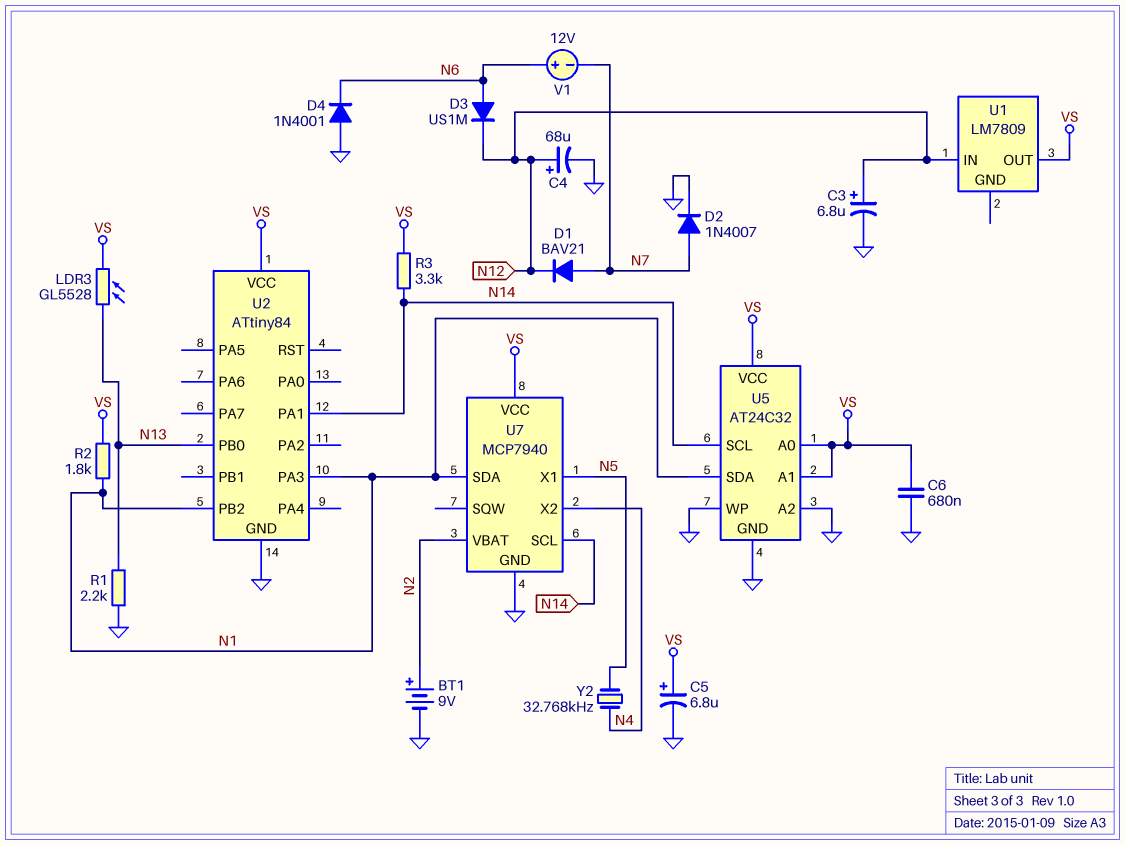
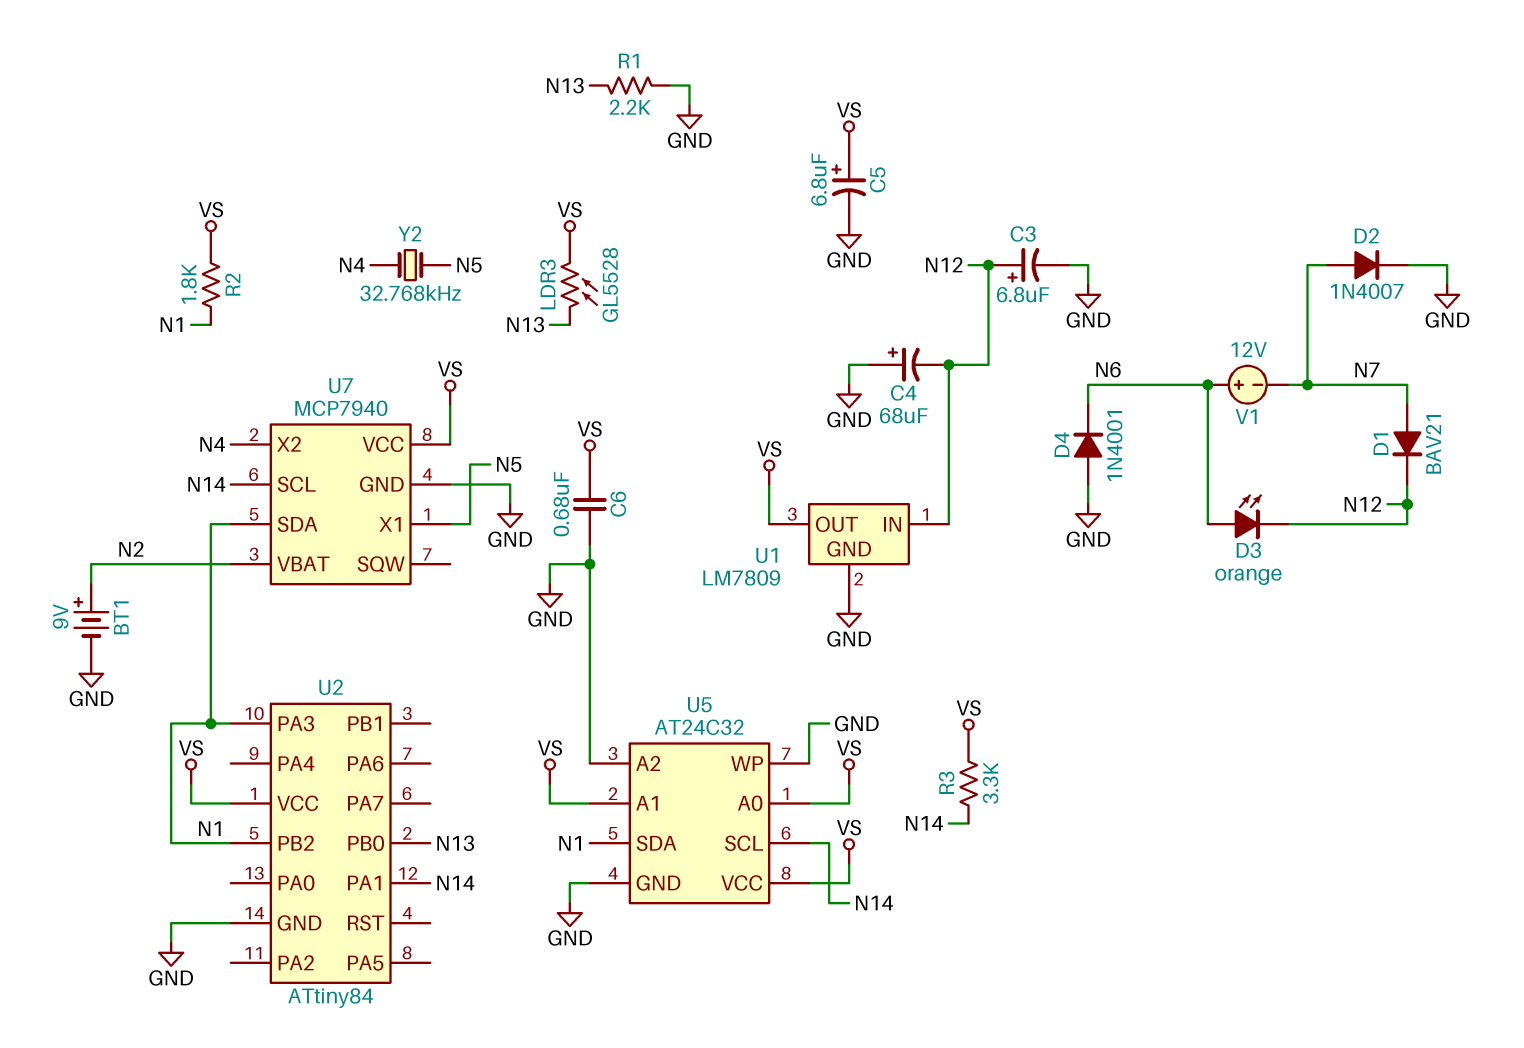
C4: 68uF (plus N12, minus GND) -> 68uF (plus GND, minus N12)
D3: diode US1M (A N6, K N12) -> LED orange (A N6, K N12)
U1 pin GND: none -> GND

